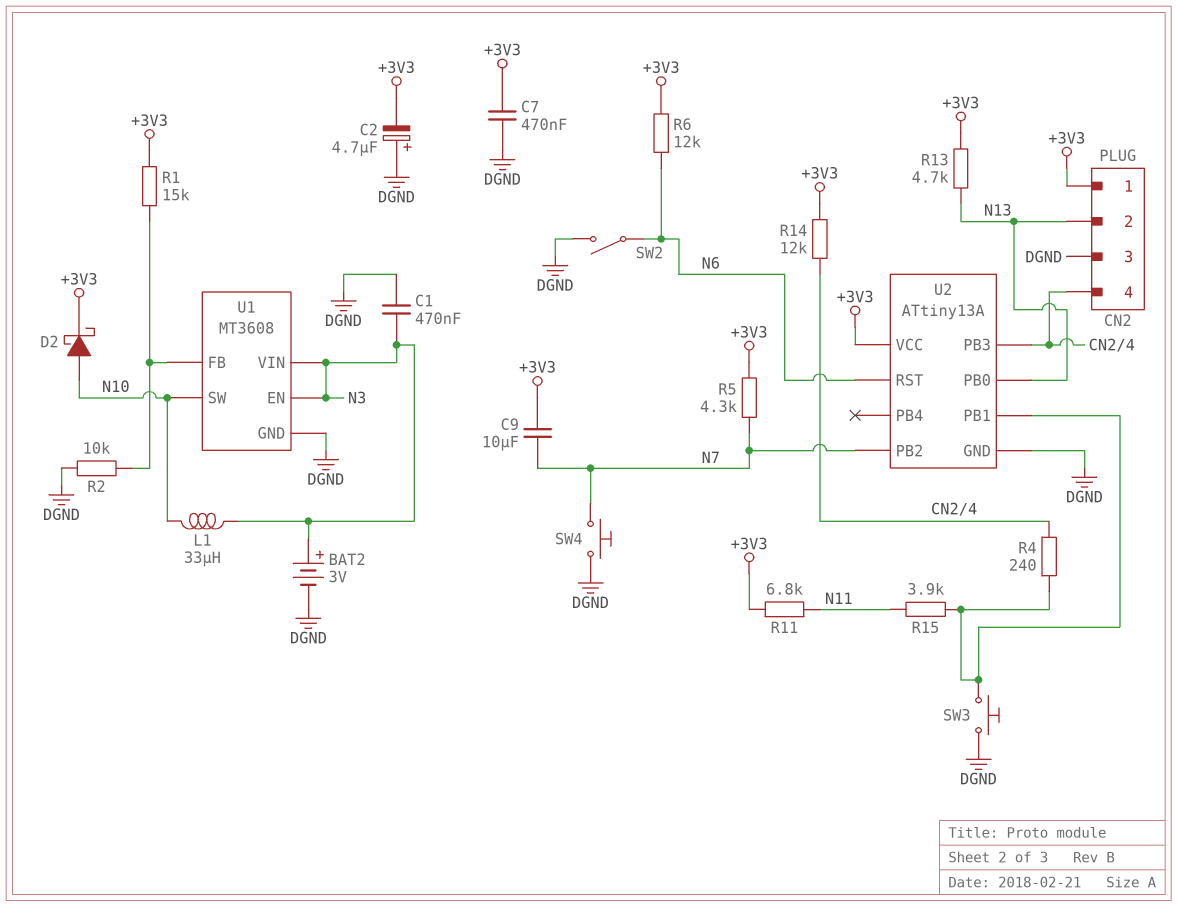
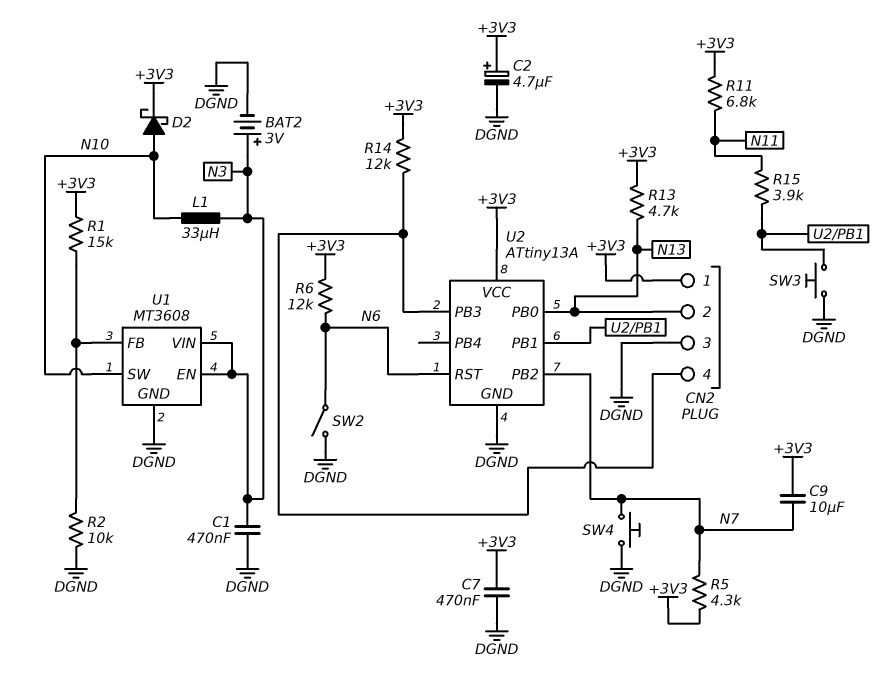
C2: 4.7uF (plus DGND, minus +3V3) -> 4.7uF (plus +3V3, minus DGND)
R4: 240 (CN2/4, U2/PB1) -> none

